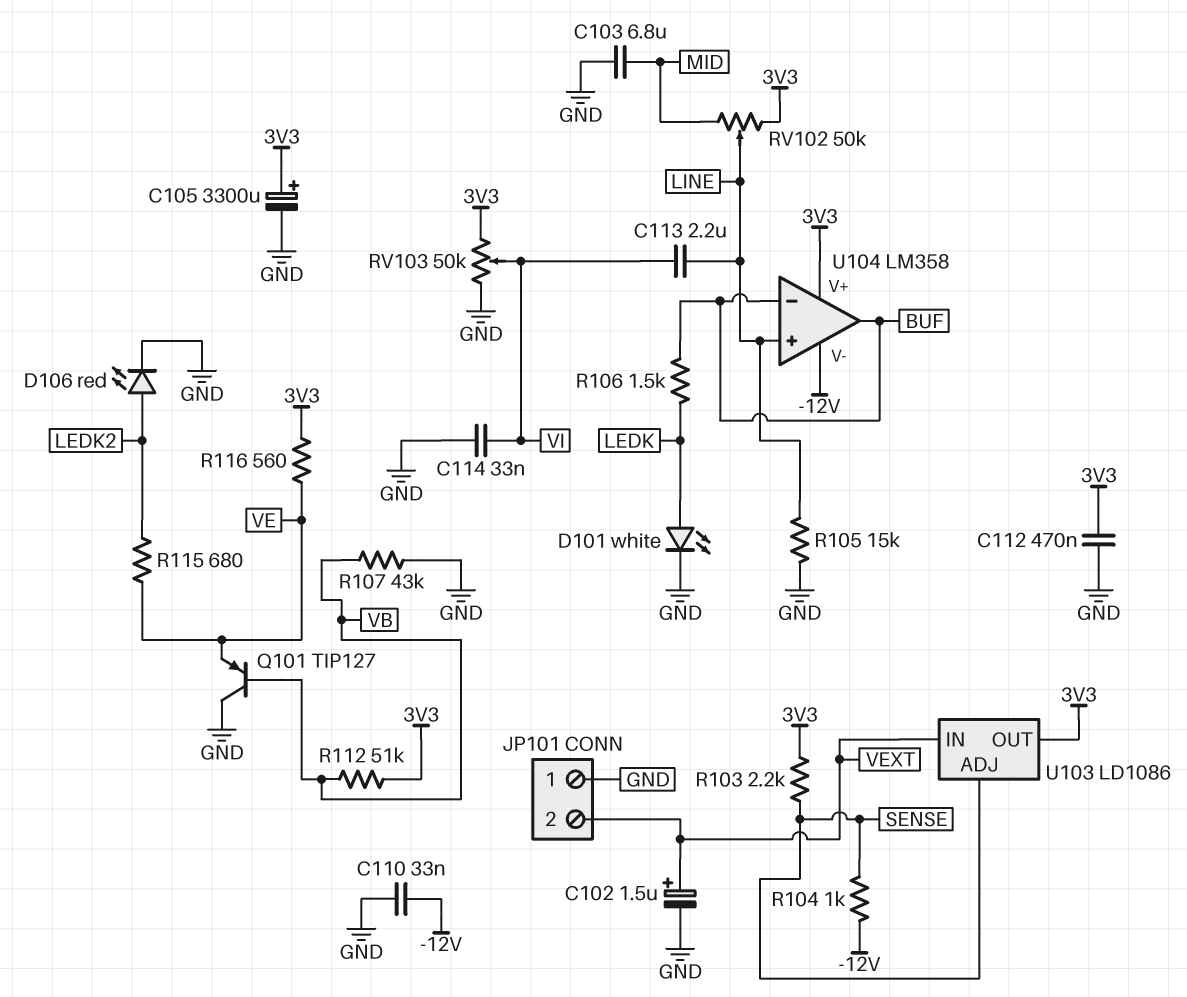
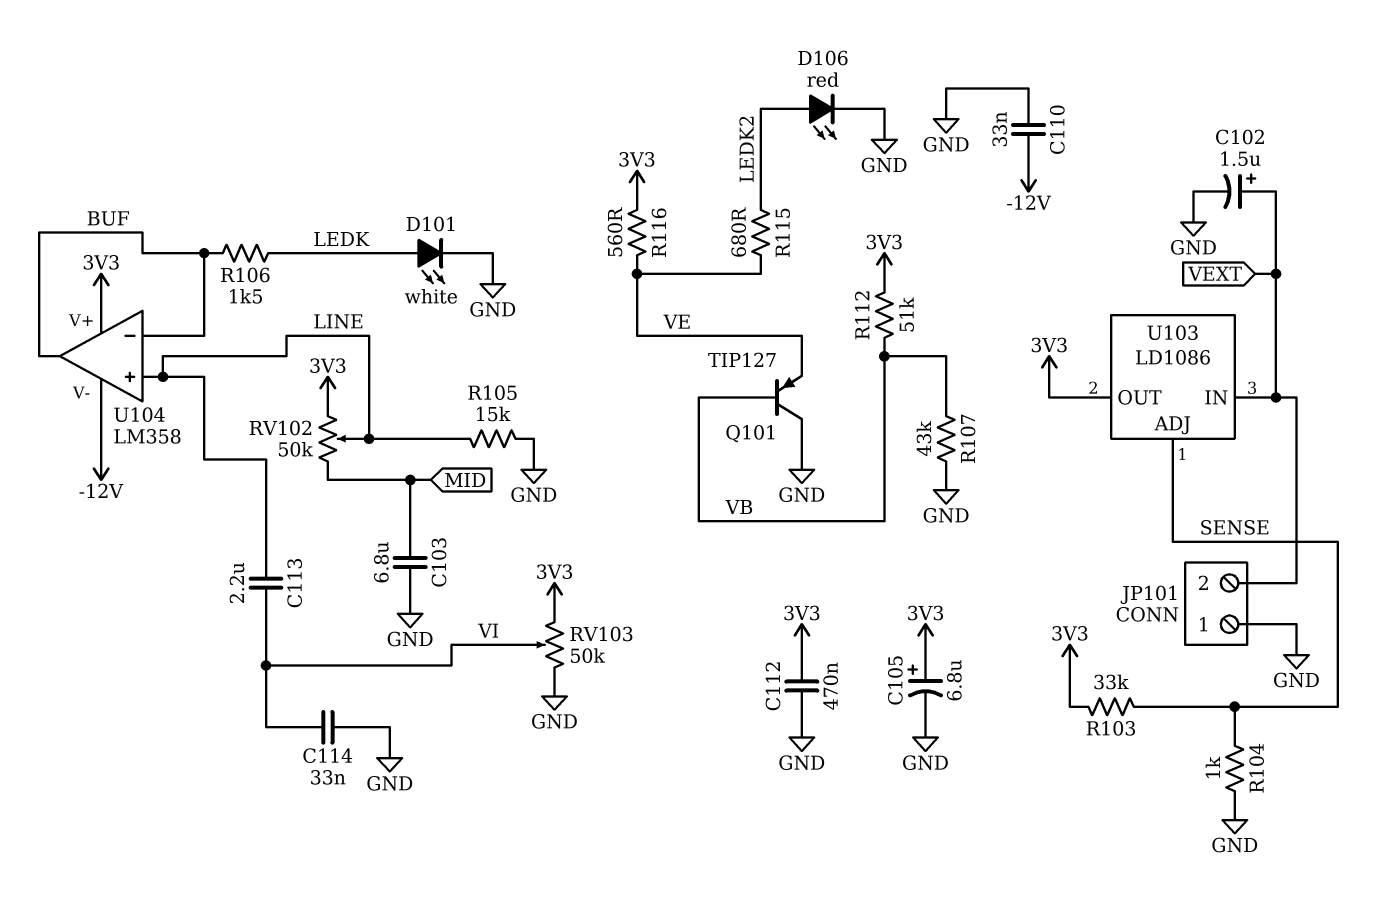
C105: 3300uF (plus 3V3, minus GND) -> 6.8uF (plus 3V3, minus GND)
R103: 2.2k (3V3, SENSE) -> 33k (3V3, SENSE)
R104: 1k (-12V, SENSE) -> 1k (GND, SENSE)

